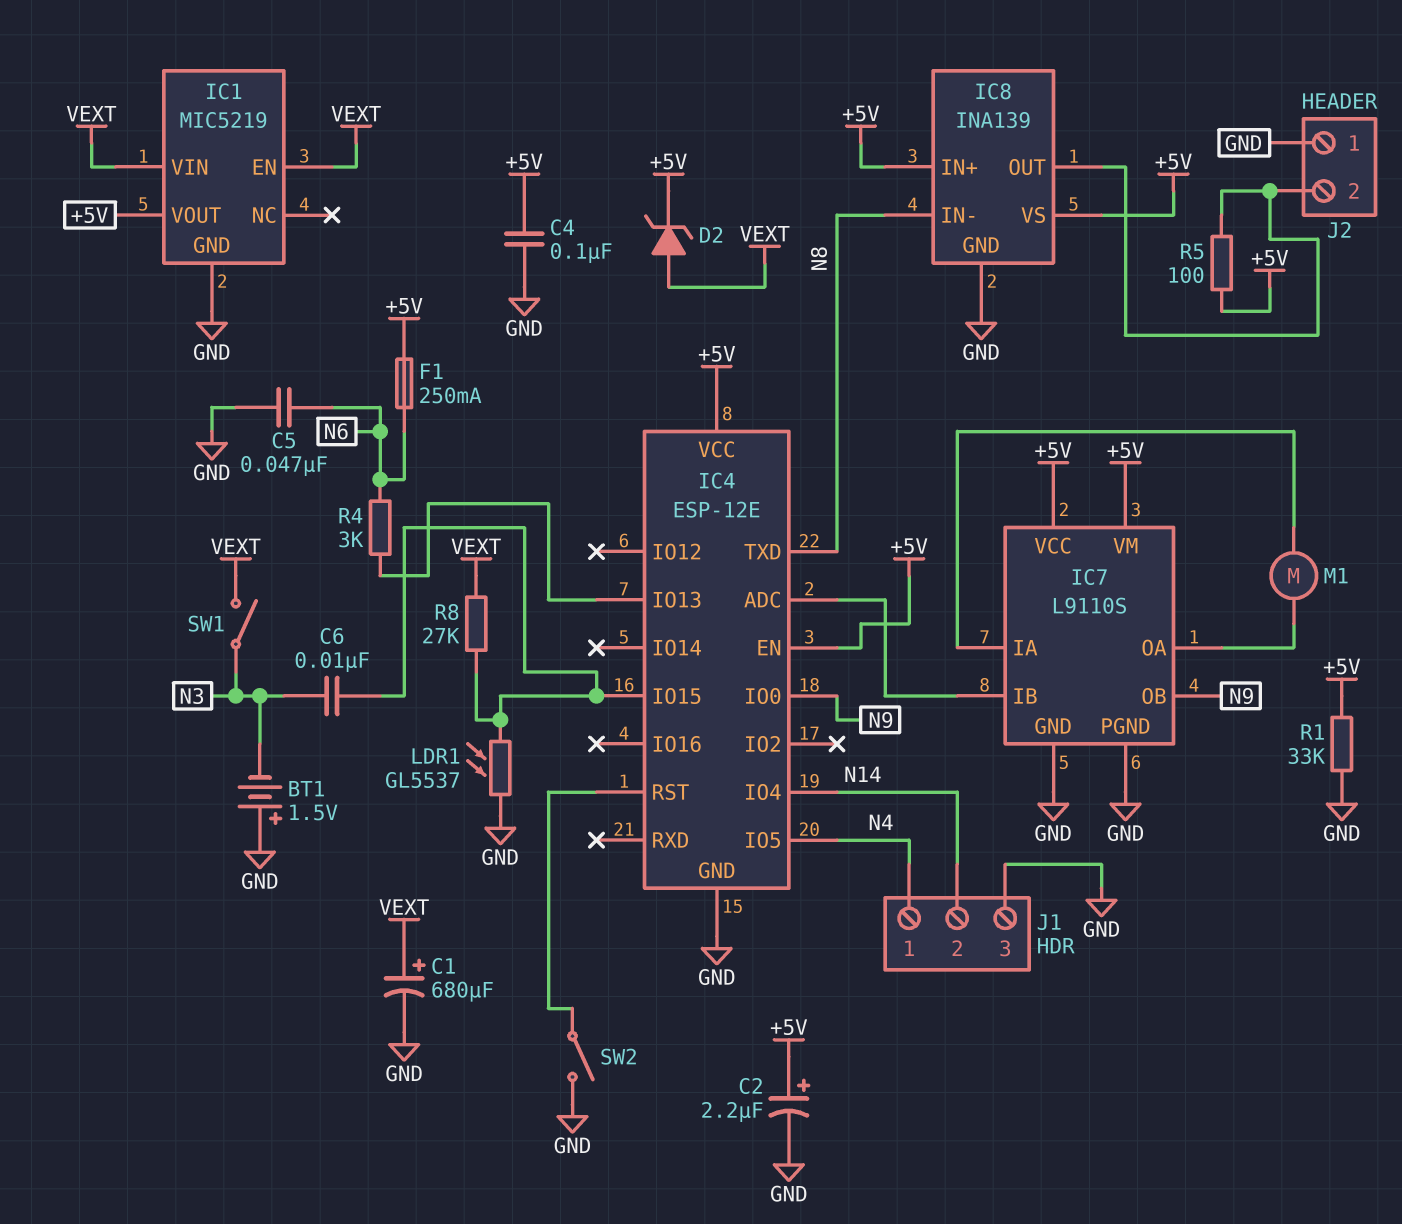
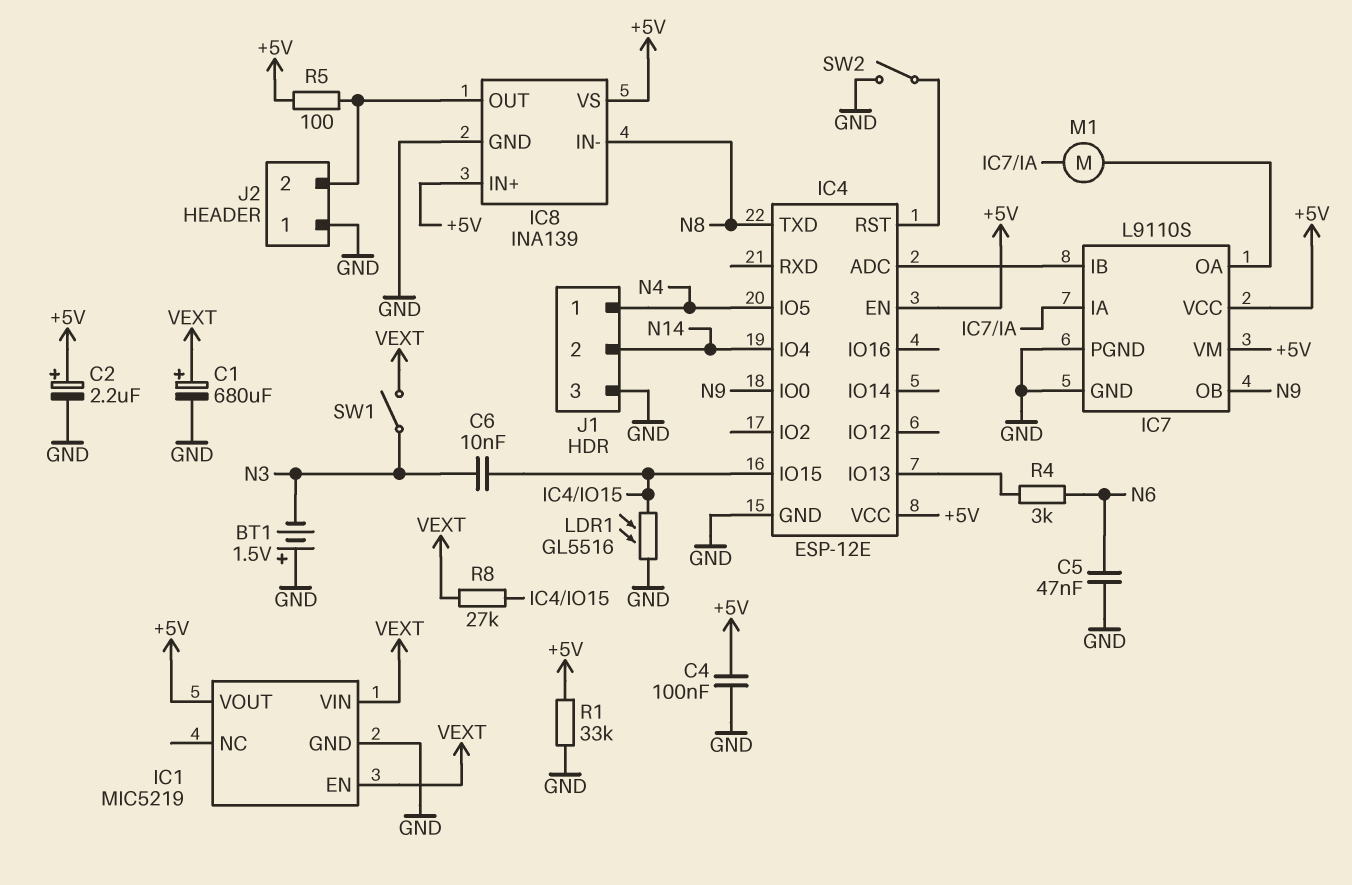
D2: zener (A VEXT, K +5V) -> none
F1: 250mA (+5V, N6) -> none
LDR1: GL5537 (GND, IC4/IO15) -> GL5516 (GND, IC4/IO15)

